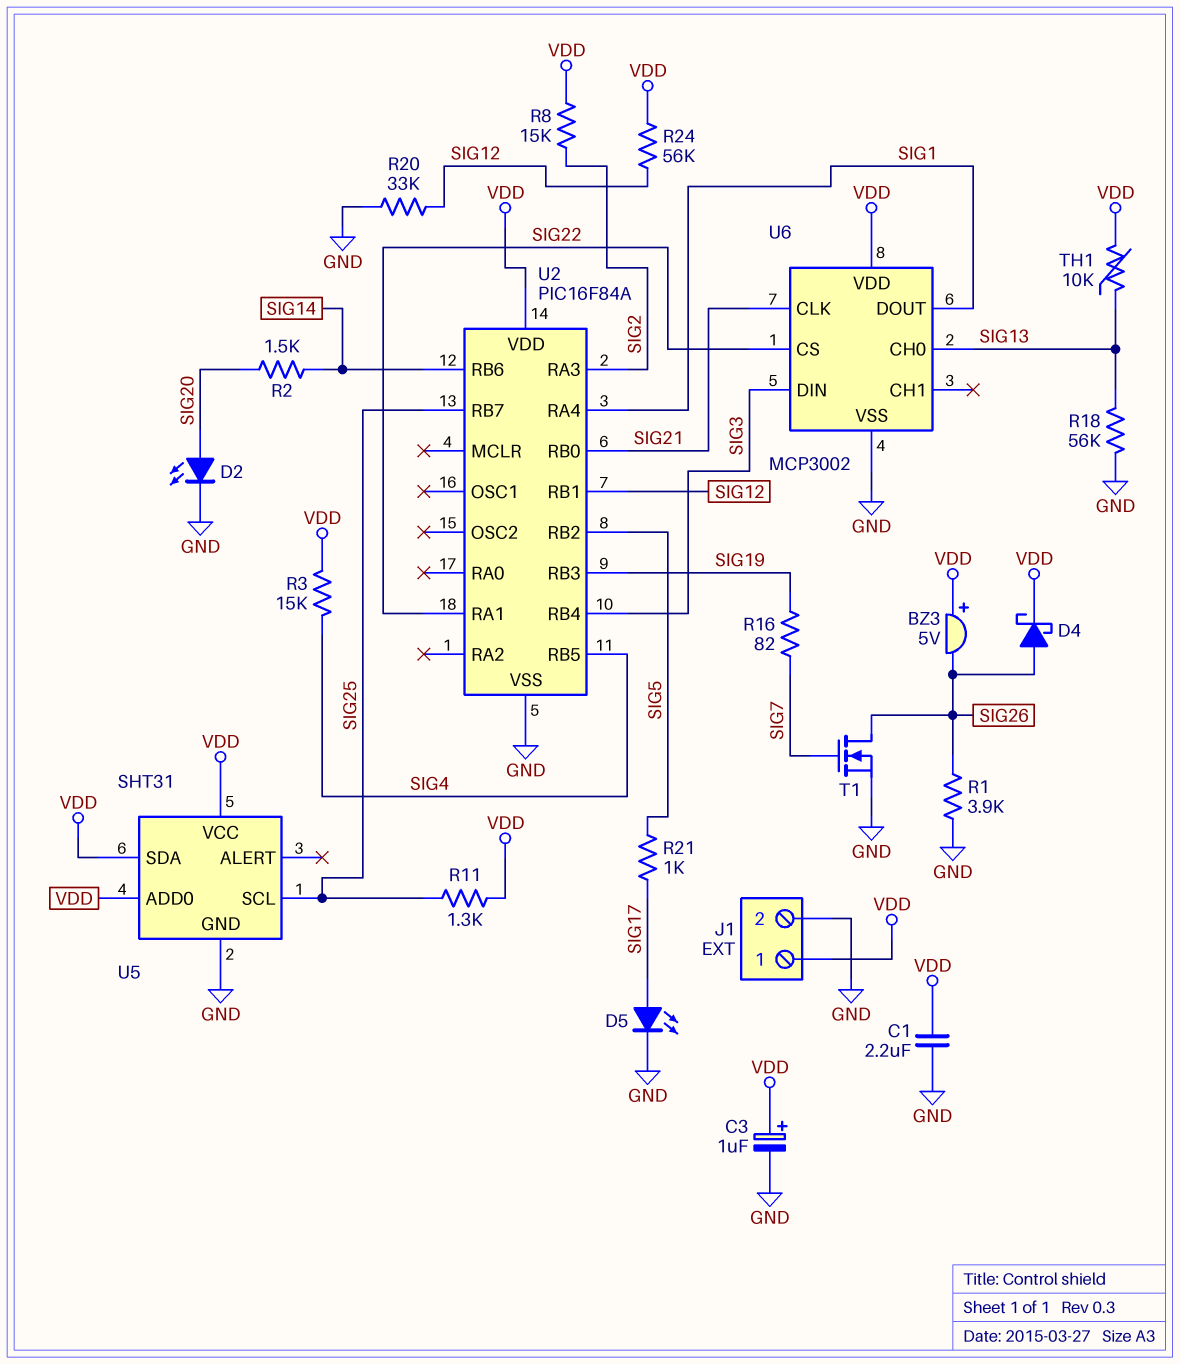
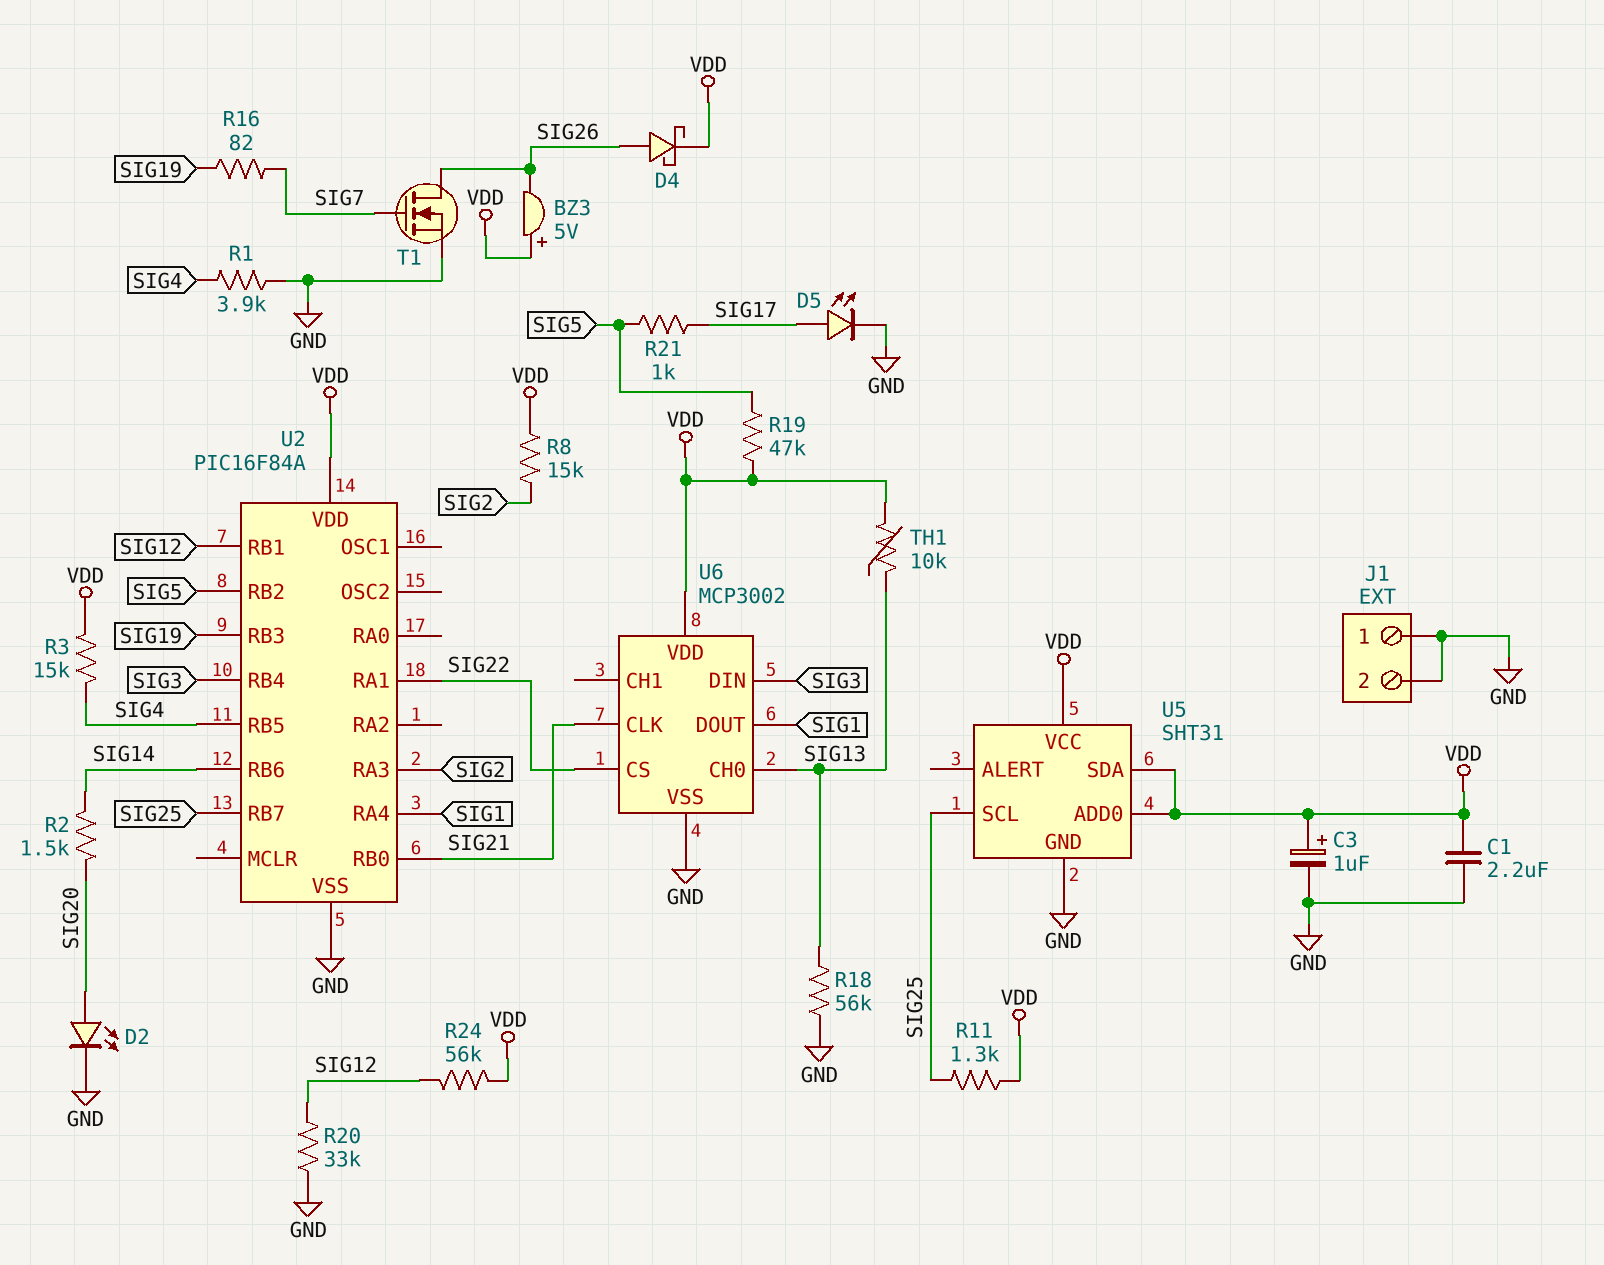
J1 pin 1: VDD -> GND
R1: 3.9k (GND, SIG26) -> 3.9k (GND, SIG4)
R19: none -> 47k (SIG5, VDD)

